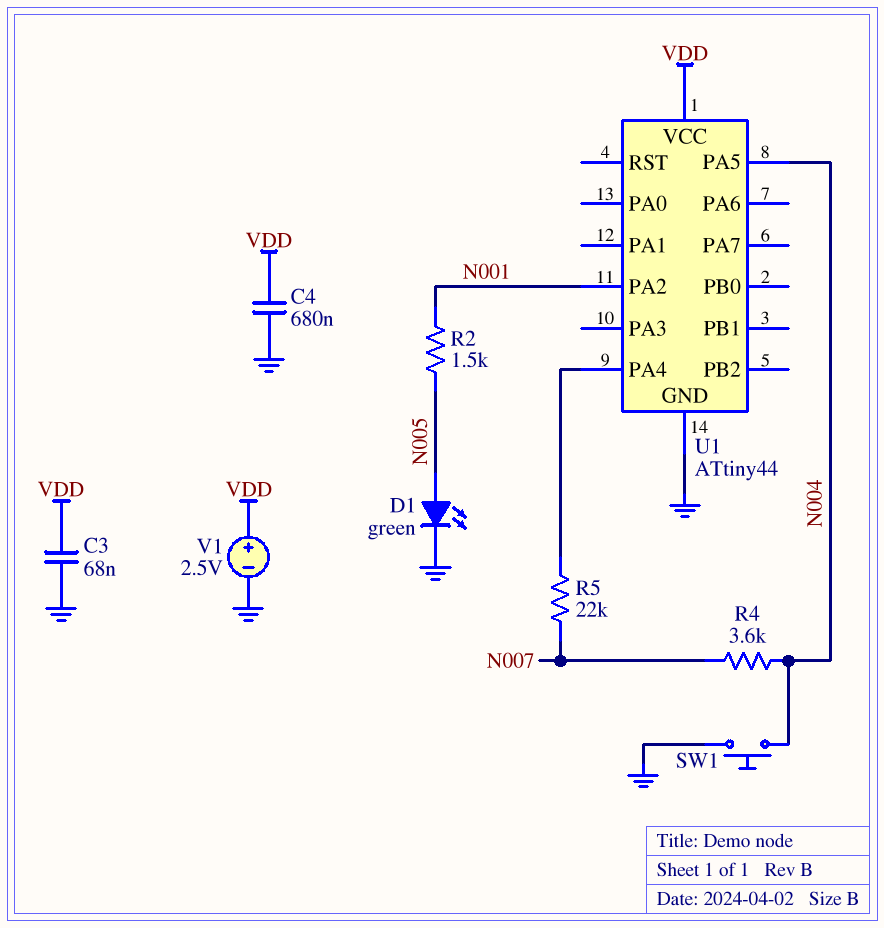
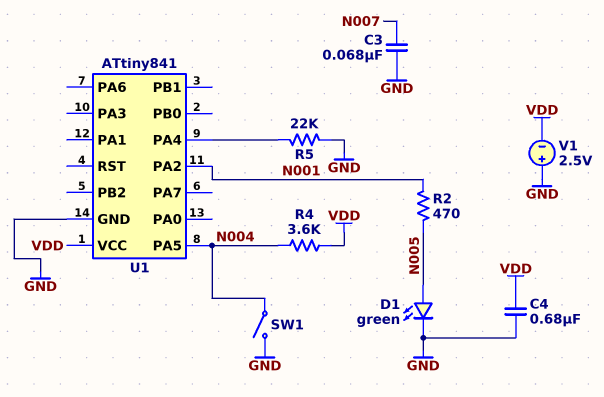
C3: 68nF (GND, VDD) -> 68nF (GND, N007)
R2: 1.5k (N001, N005) -> 470 (N001, N005)
R4: 3.6k (N004, N007) -> 3.6k (N004, VDD)
R5: 22k (N007, U1/PA4) -> 22k (GND, U1/PA4)
SW1: button (GND, N004) -> switch (GND, N004)
U1: ATtiny44 -> ATtiny841
V1: 2.5V (plus VDD, minus GND) -> 2.5V (plus GND, minus VDD)

